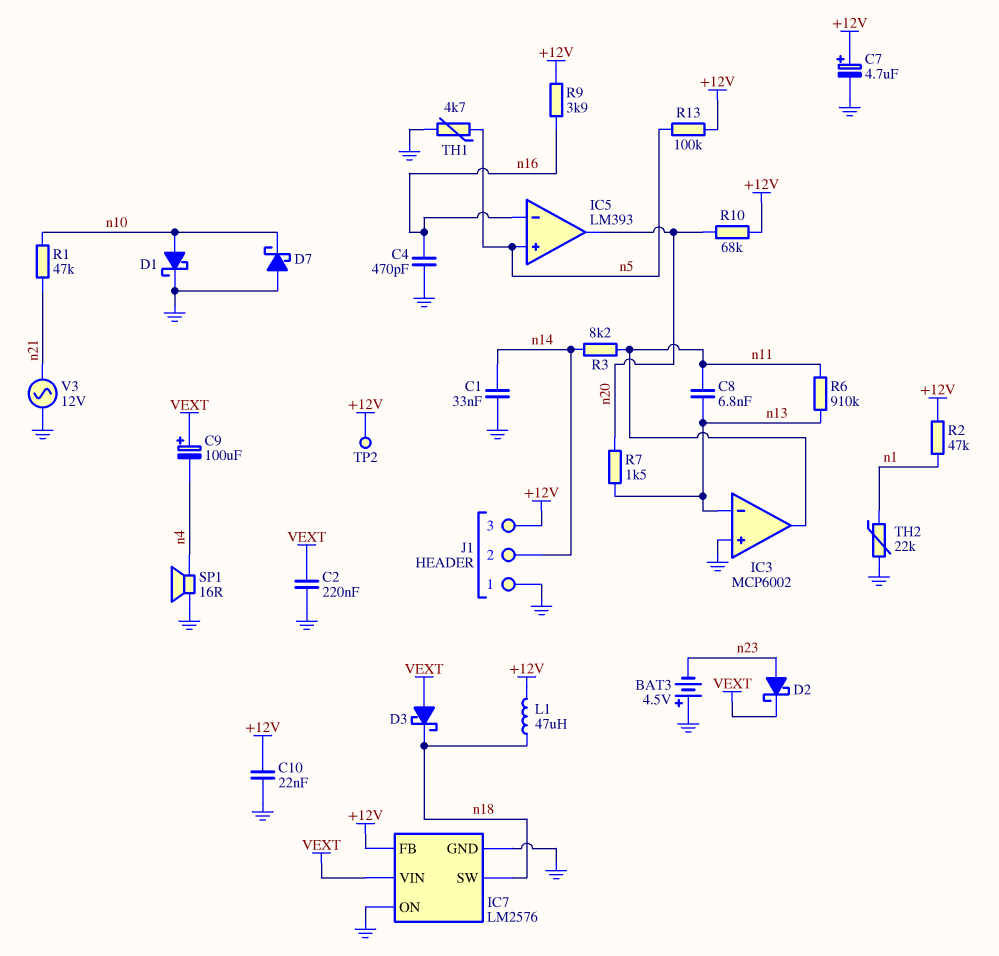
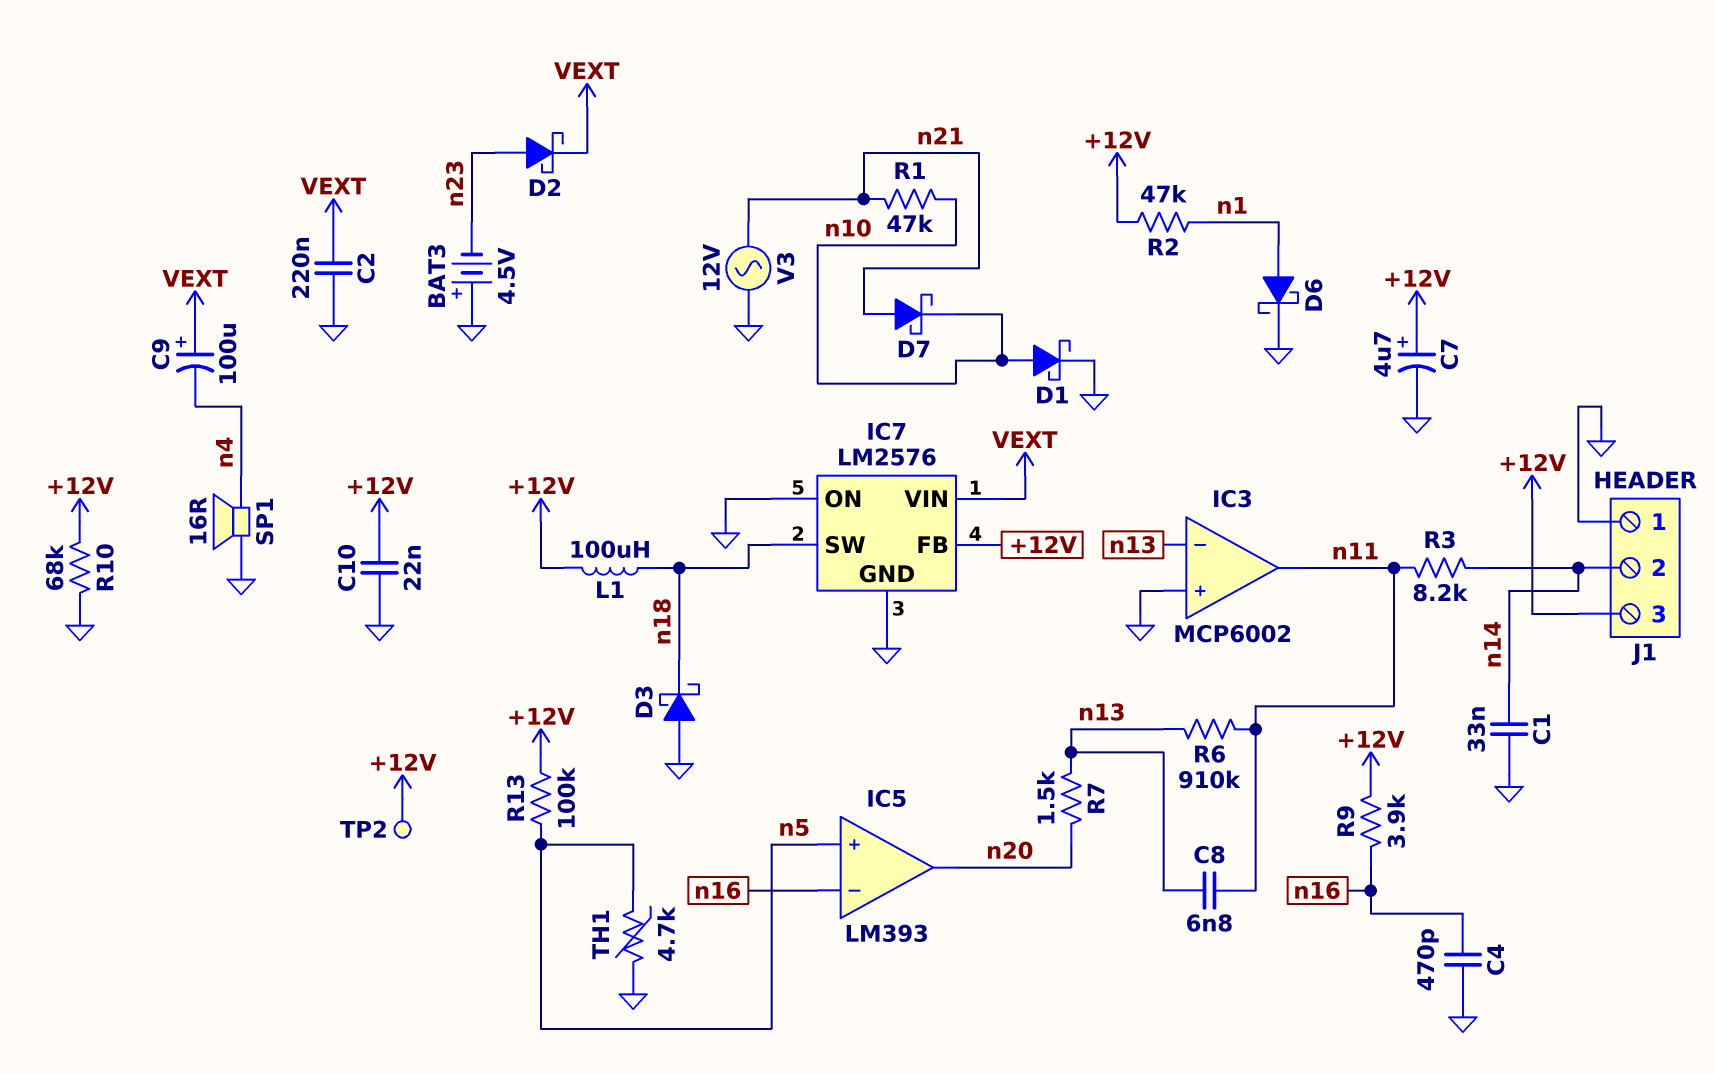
D3: schottky (A VEXT, K n18) -> schottky (A GND, K n18)
D6: none -> schottky (A n1, K GND)
D7: schottky (A GND, K n10) -> schottky (A n21, K n10)
L1: 47uH (+12V, n18) -> 100uH (+12V, n18)
R10: 68k (+12V, n20) -> 68k (+12V, GND)
TH2: 22k (GND, n1) -> none

